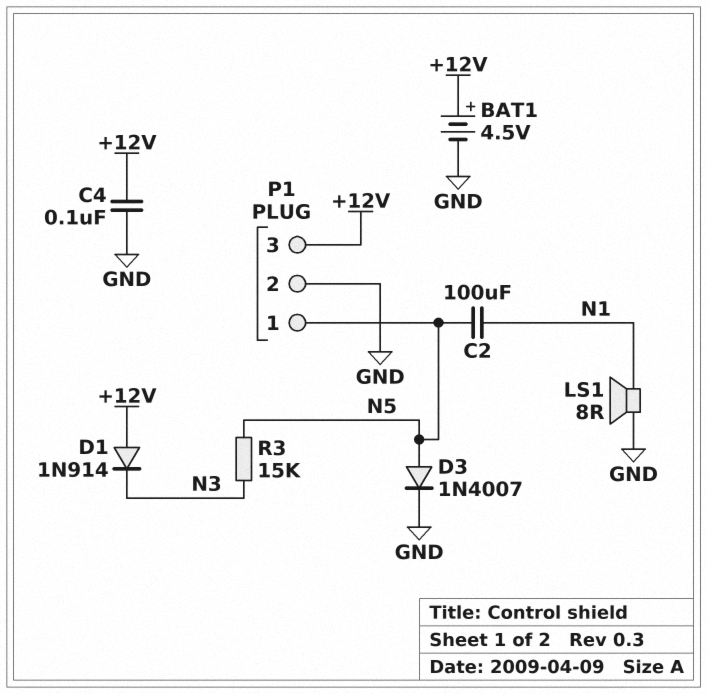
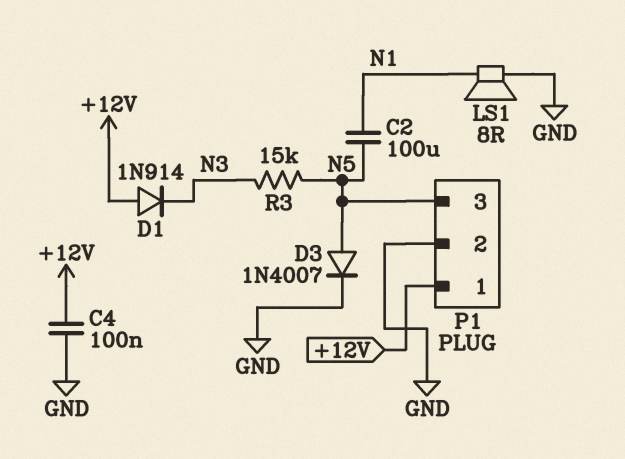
BAT1: 4.5V (plus +12V, minus GND) -> none
P1 pin 1: N5 -> +12V
P1 pin 3: +12V -> N5

